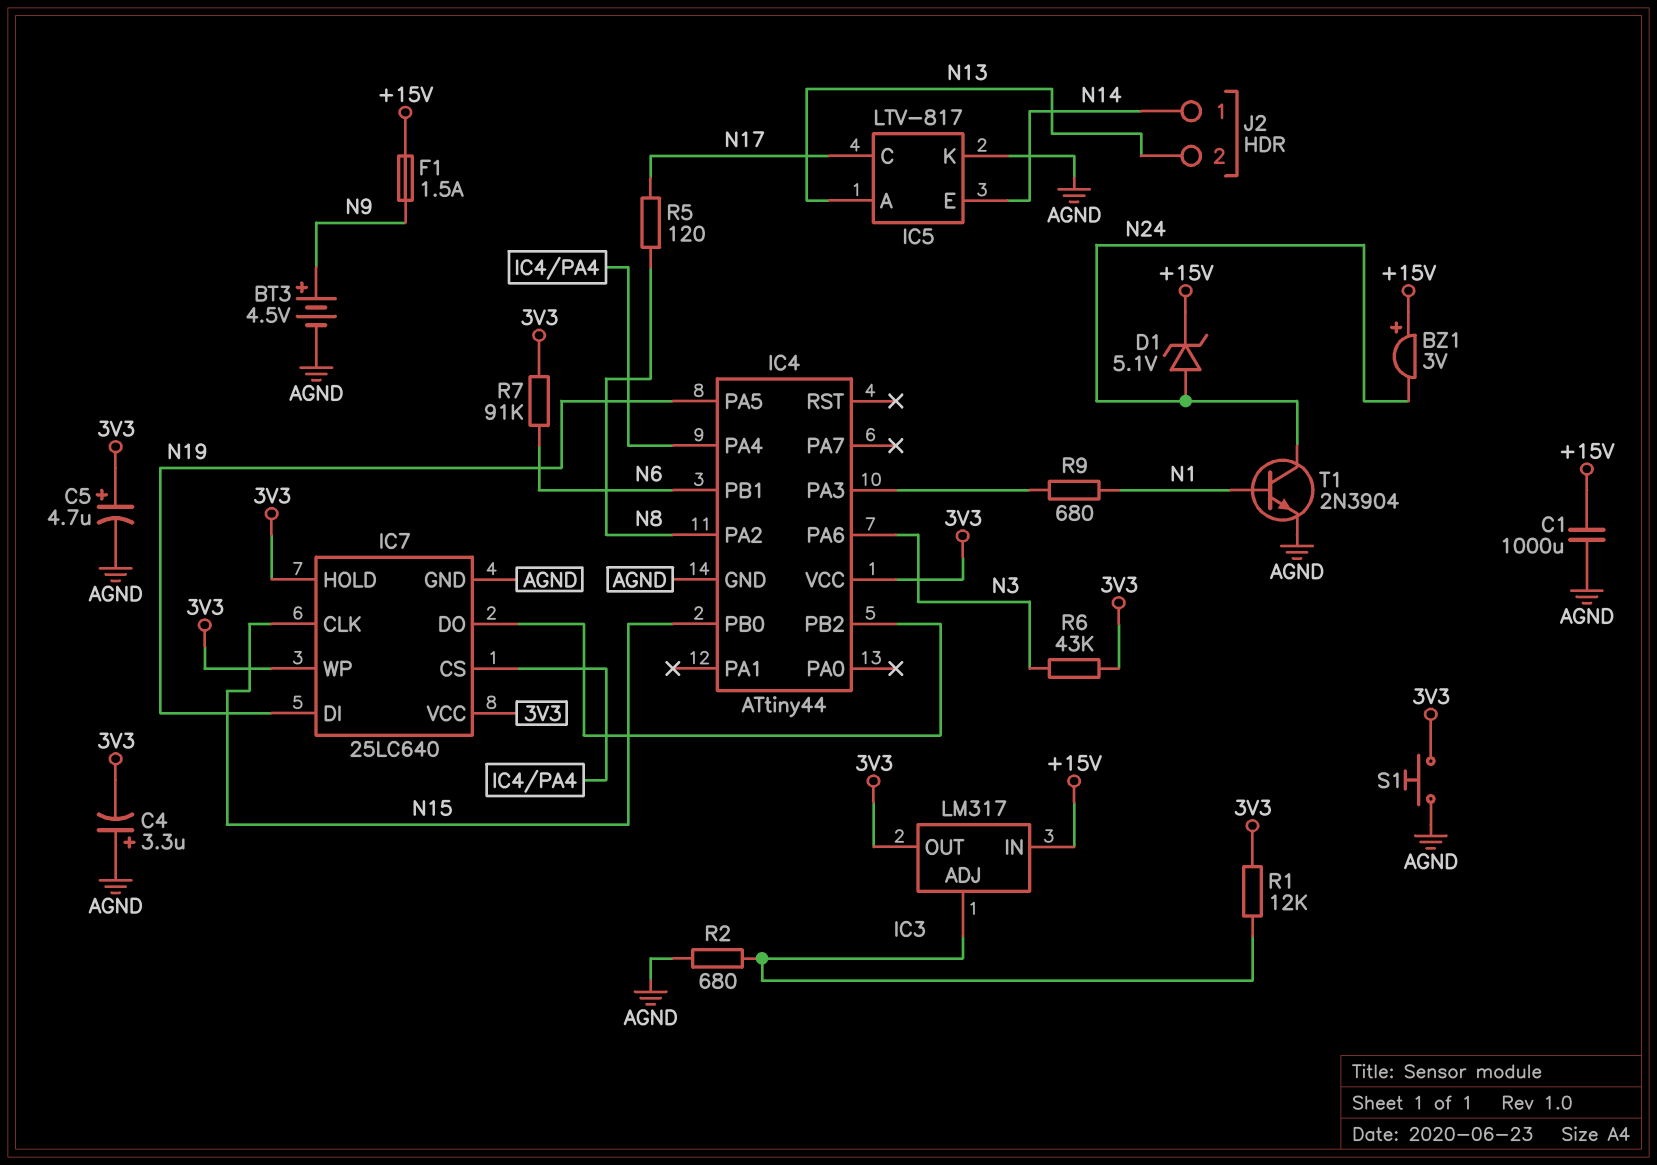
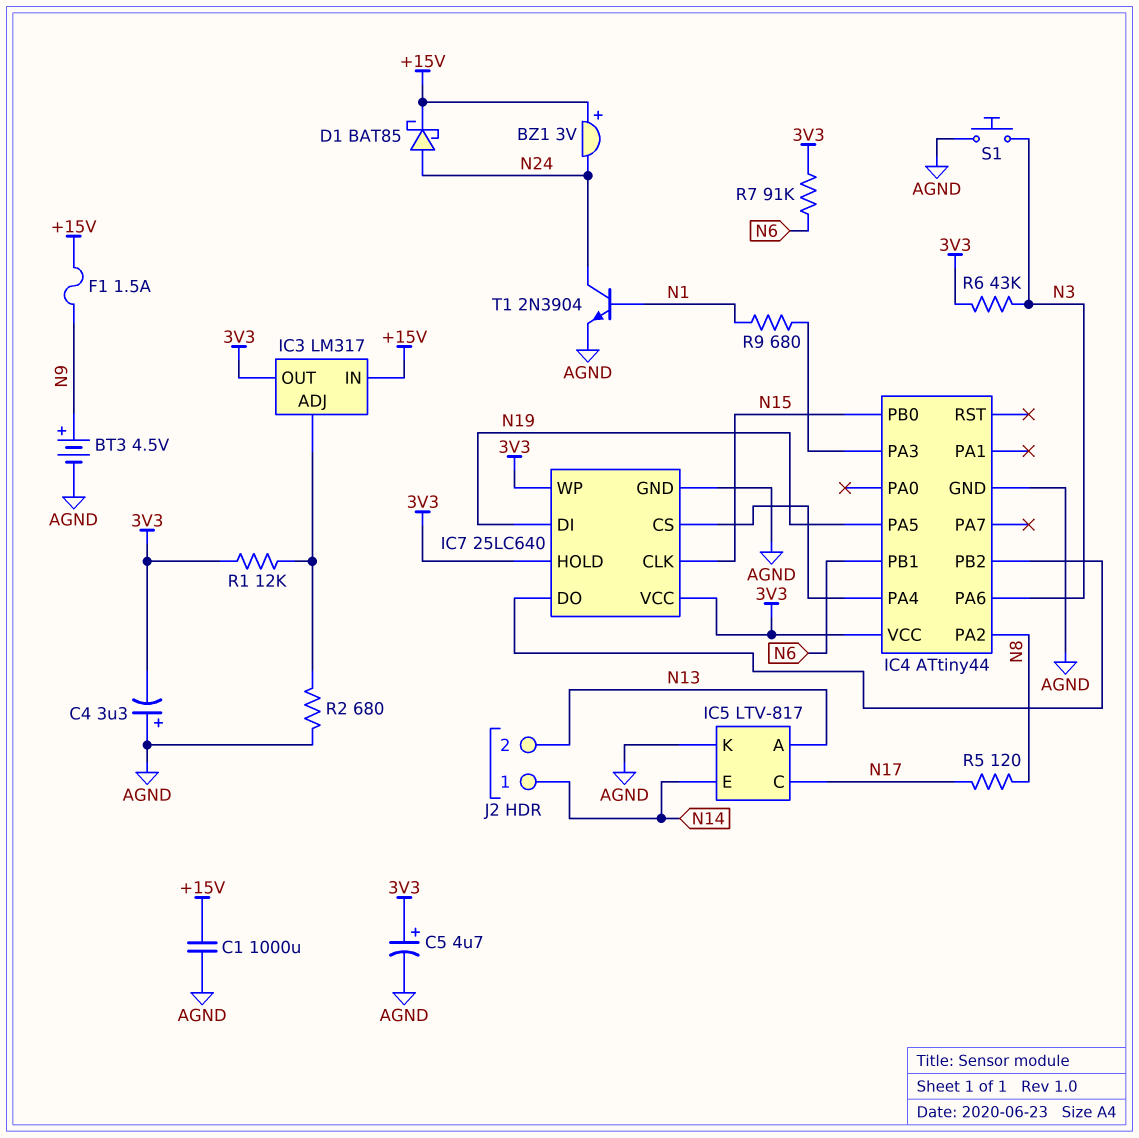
D1: zener 5.1V (A N24, K +15V) -> schottky BAT85 (A N24, K +15V)
S1: button (3V3, AGND) -> button (AGND, N3)

